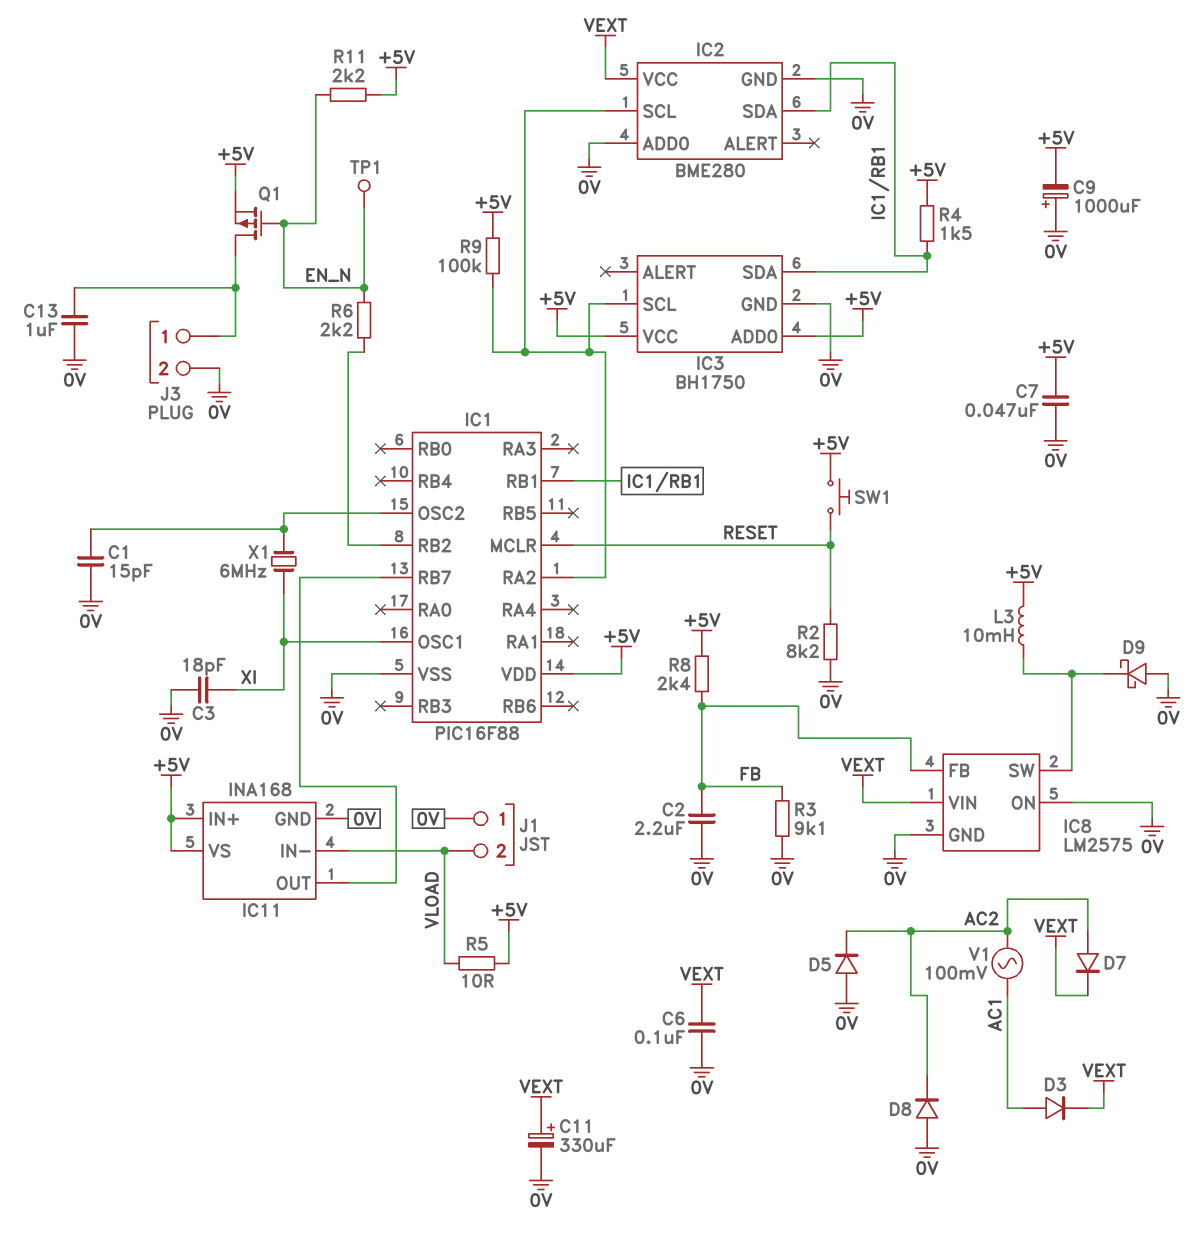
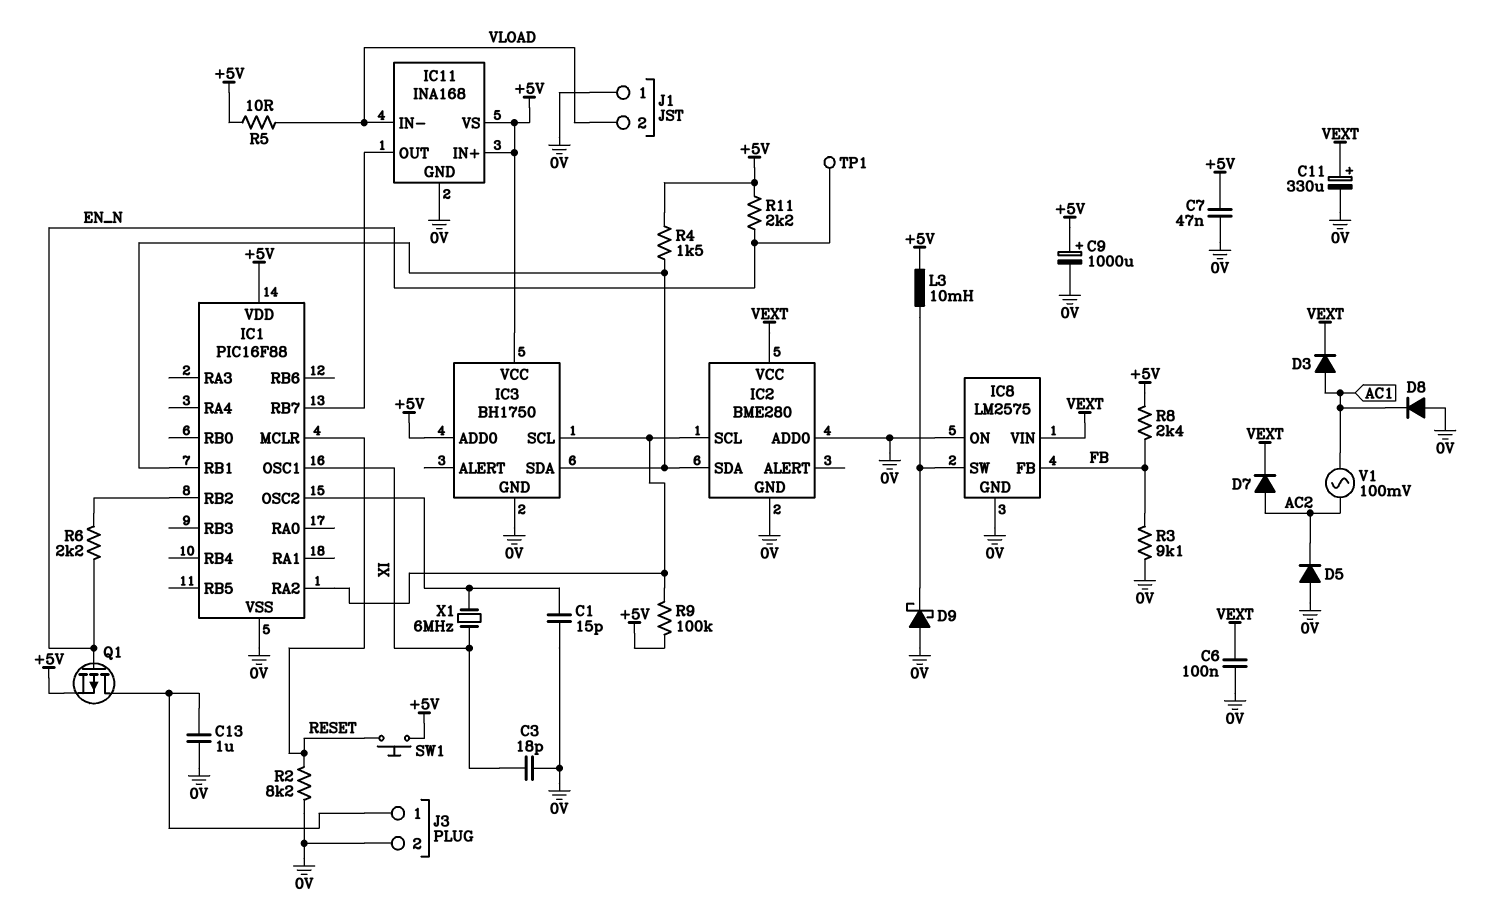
C2: 2.2uF (0V, FB) -> none
C9: 1000uF (plus 0V, minus +5V) -> 1000uF (plus +5V, minus 0V)
D8: diode (A 0V, K AC2) -> diode (A 0V, K AC1)

